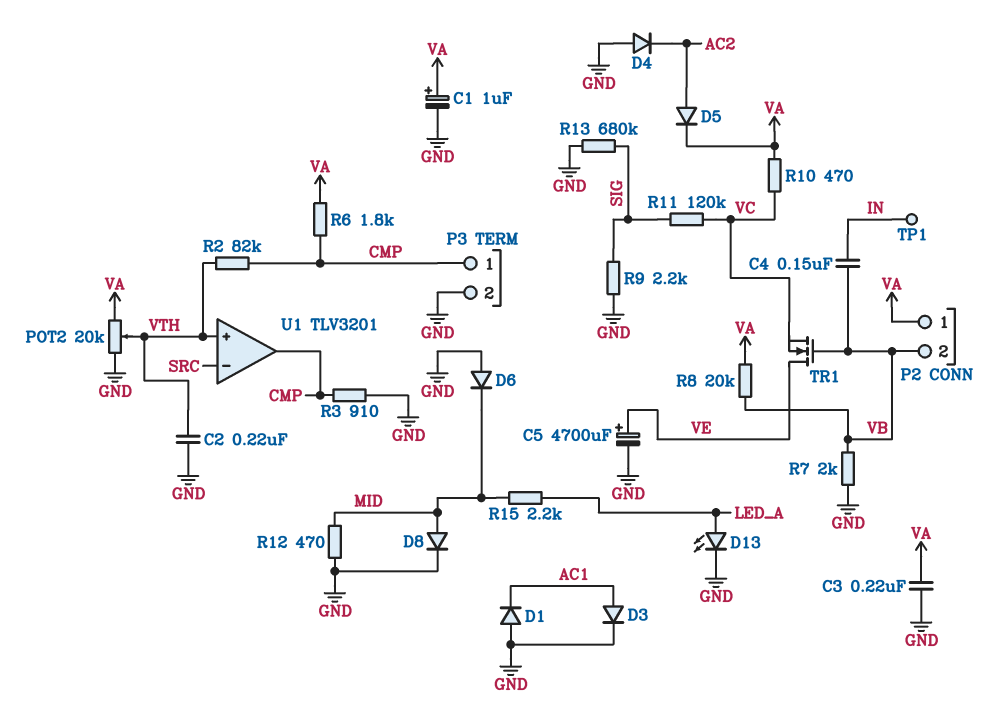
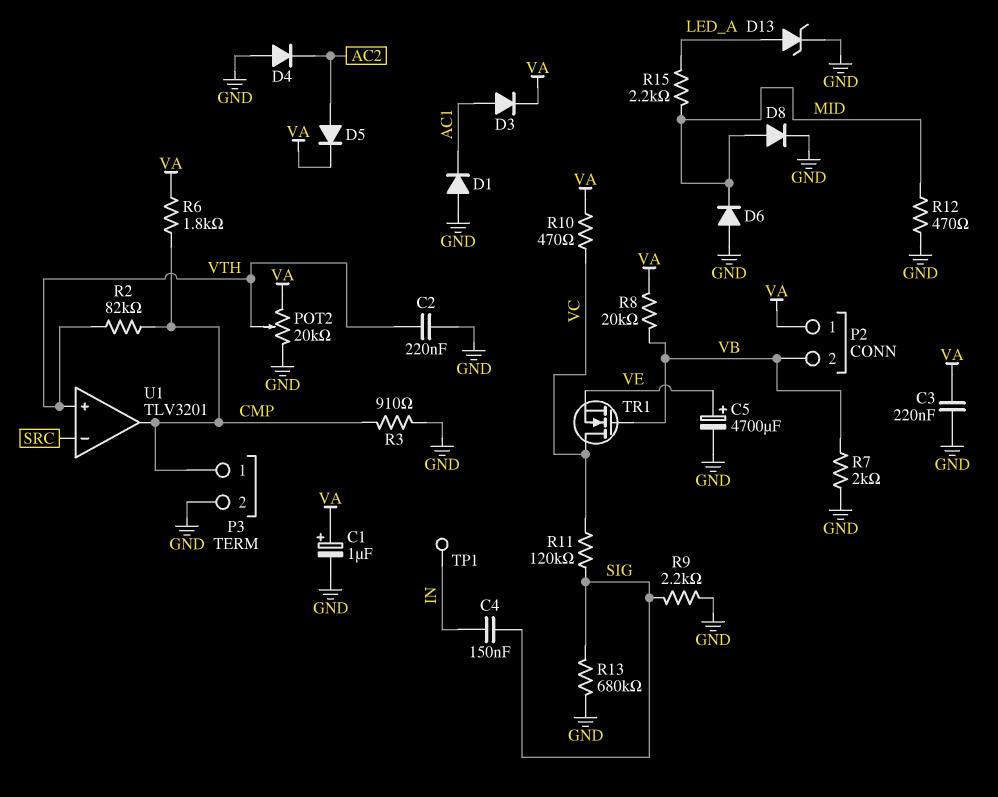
C4: 150nF (IN, VB) -> 150nF (IN, SIG)
D3: diode (A AC1, K GND) -> diode (A AC1, K VA)
D13: LED (A LED_A, K GND) -> zener (A LED_A, K GND)
TR1: NMOS (G VB, D VE, S VC) -> NMOS (G VB, D VC, S VE)

